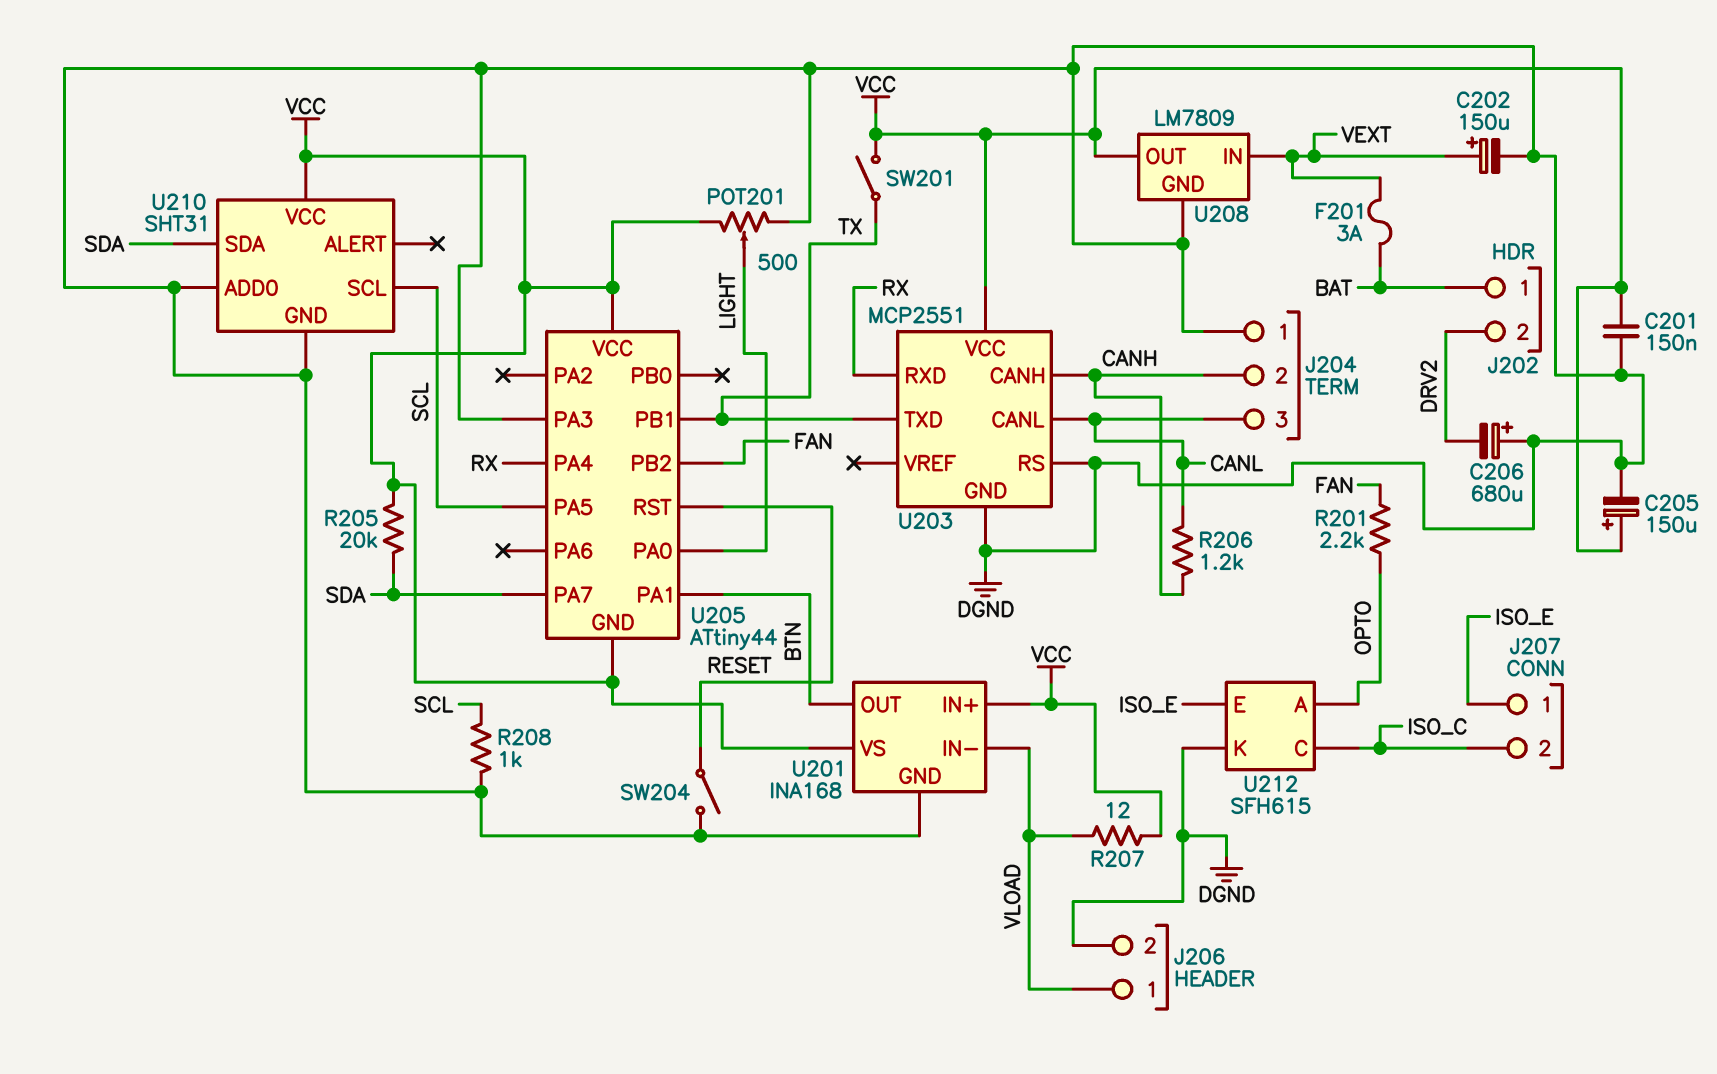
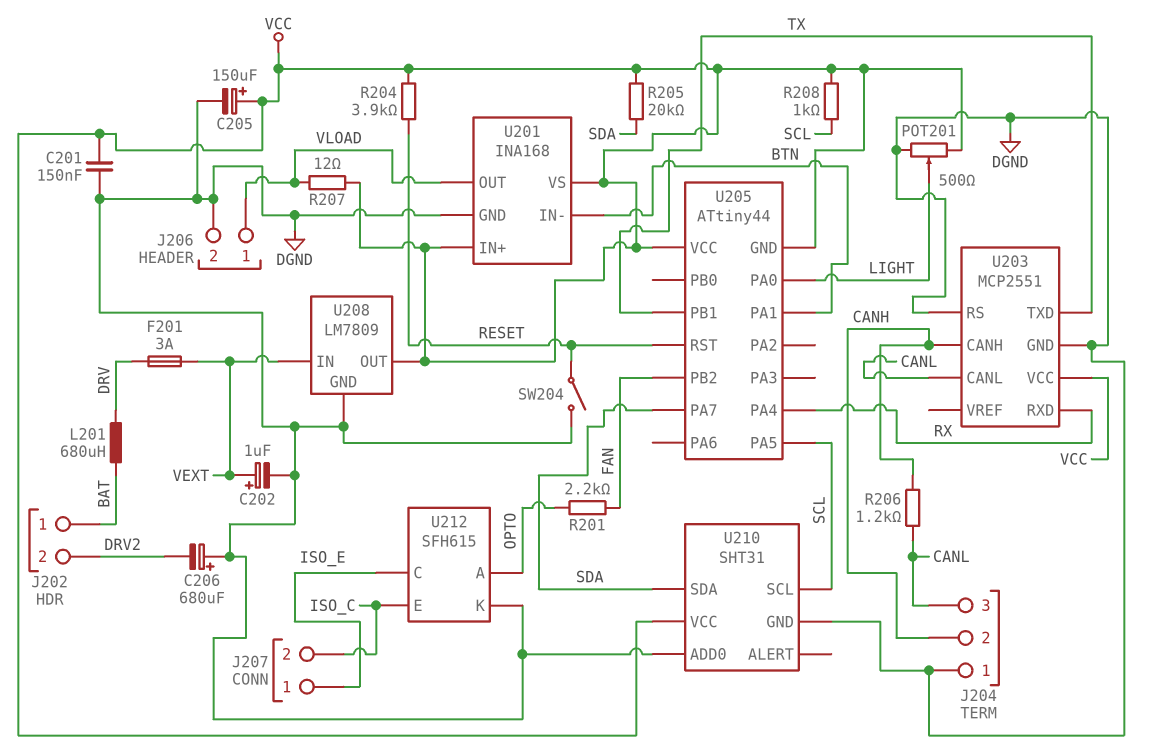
C202: 150uF (plus VEXT, minus DGND) -> 1uF (plus VEXT, minus DGND)
F201: 3A (BAT, VEXT) -> 3A (DRV, VEXT)
L201: none -> 680uH (BAT, DRV)
R204: none -> 3.9k (RESET, VCC)
R208: 1k (DGND, SCL) -> 1k (SCL, VCC)
SW201: switch (TX, VCC) -> none
U201 pin IN-: VLOAD -> BTN
U201 pin OUT: BTN -> VLOAD
U205 pin PA3: DGND -> none
U212 pin C: ISO_C -> ISO_E
U212 pin E: ISO_E -> ISO_C

